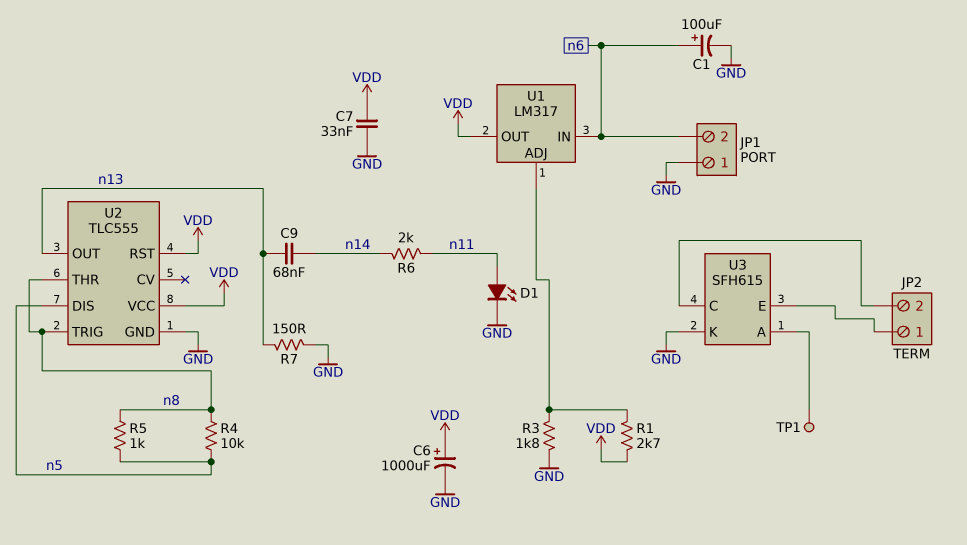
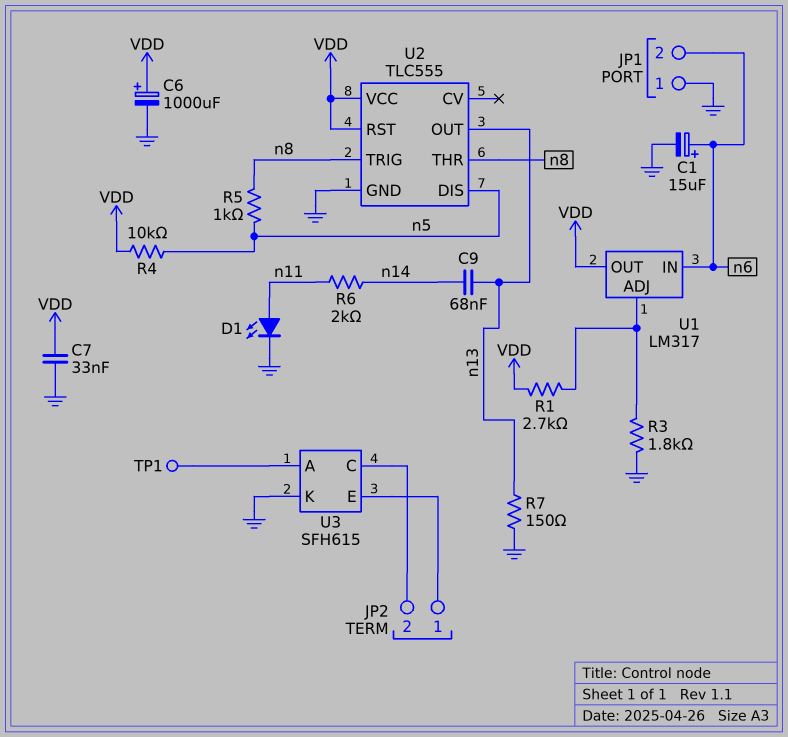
C1: 100uF (plus n6, minus GND) -> 15uF (plus n6, minus GND)
R4: 10k (n5, n8) -> 10k (VDD, n5)

